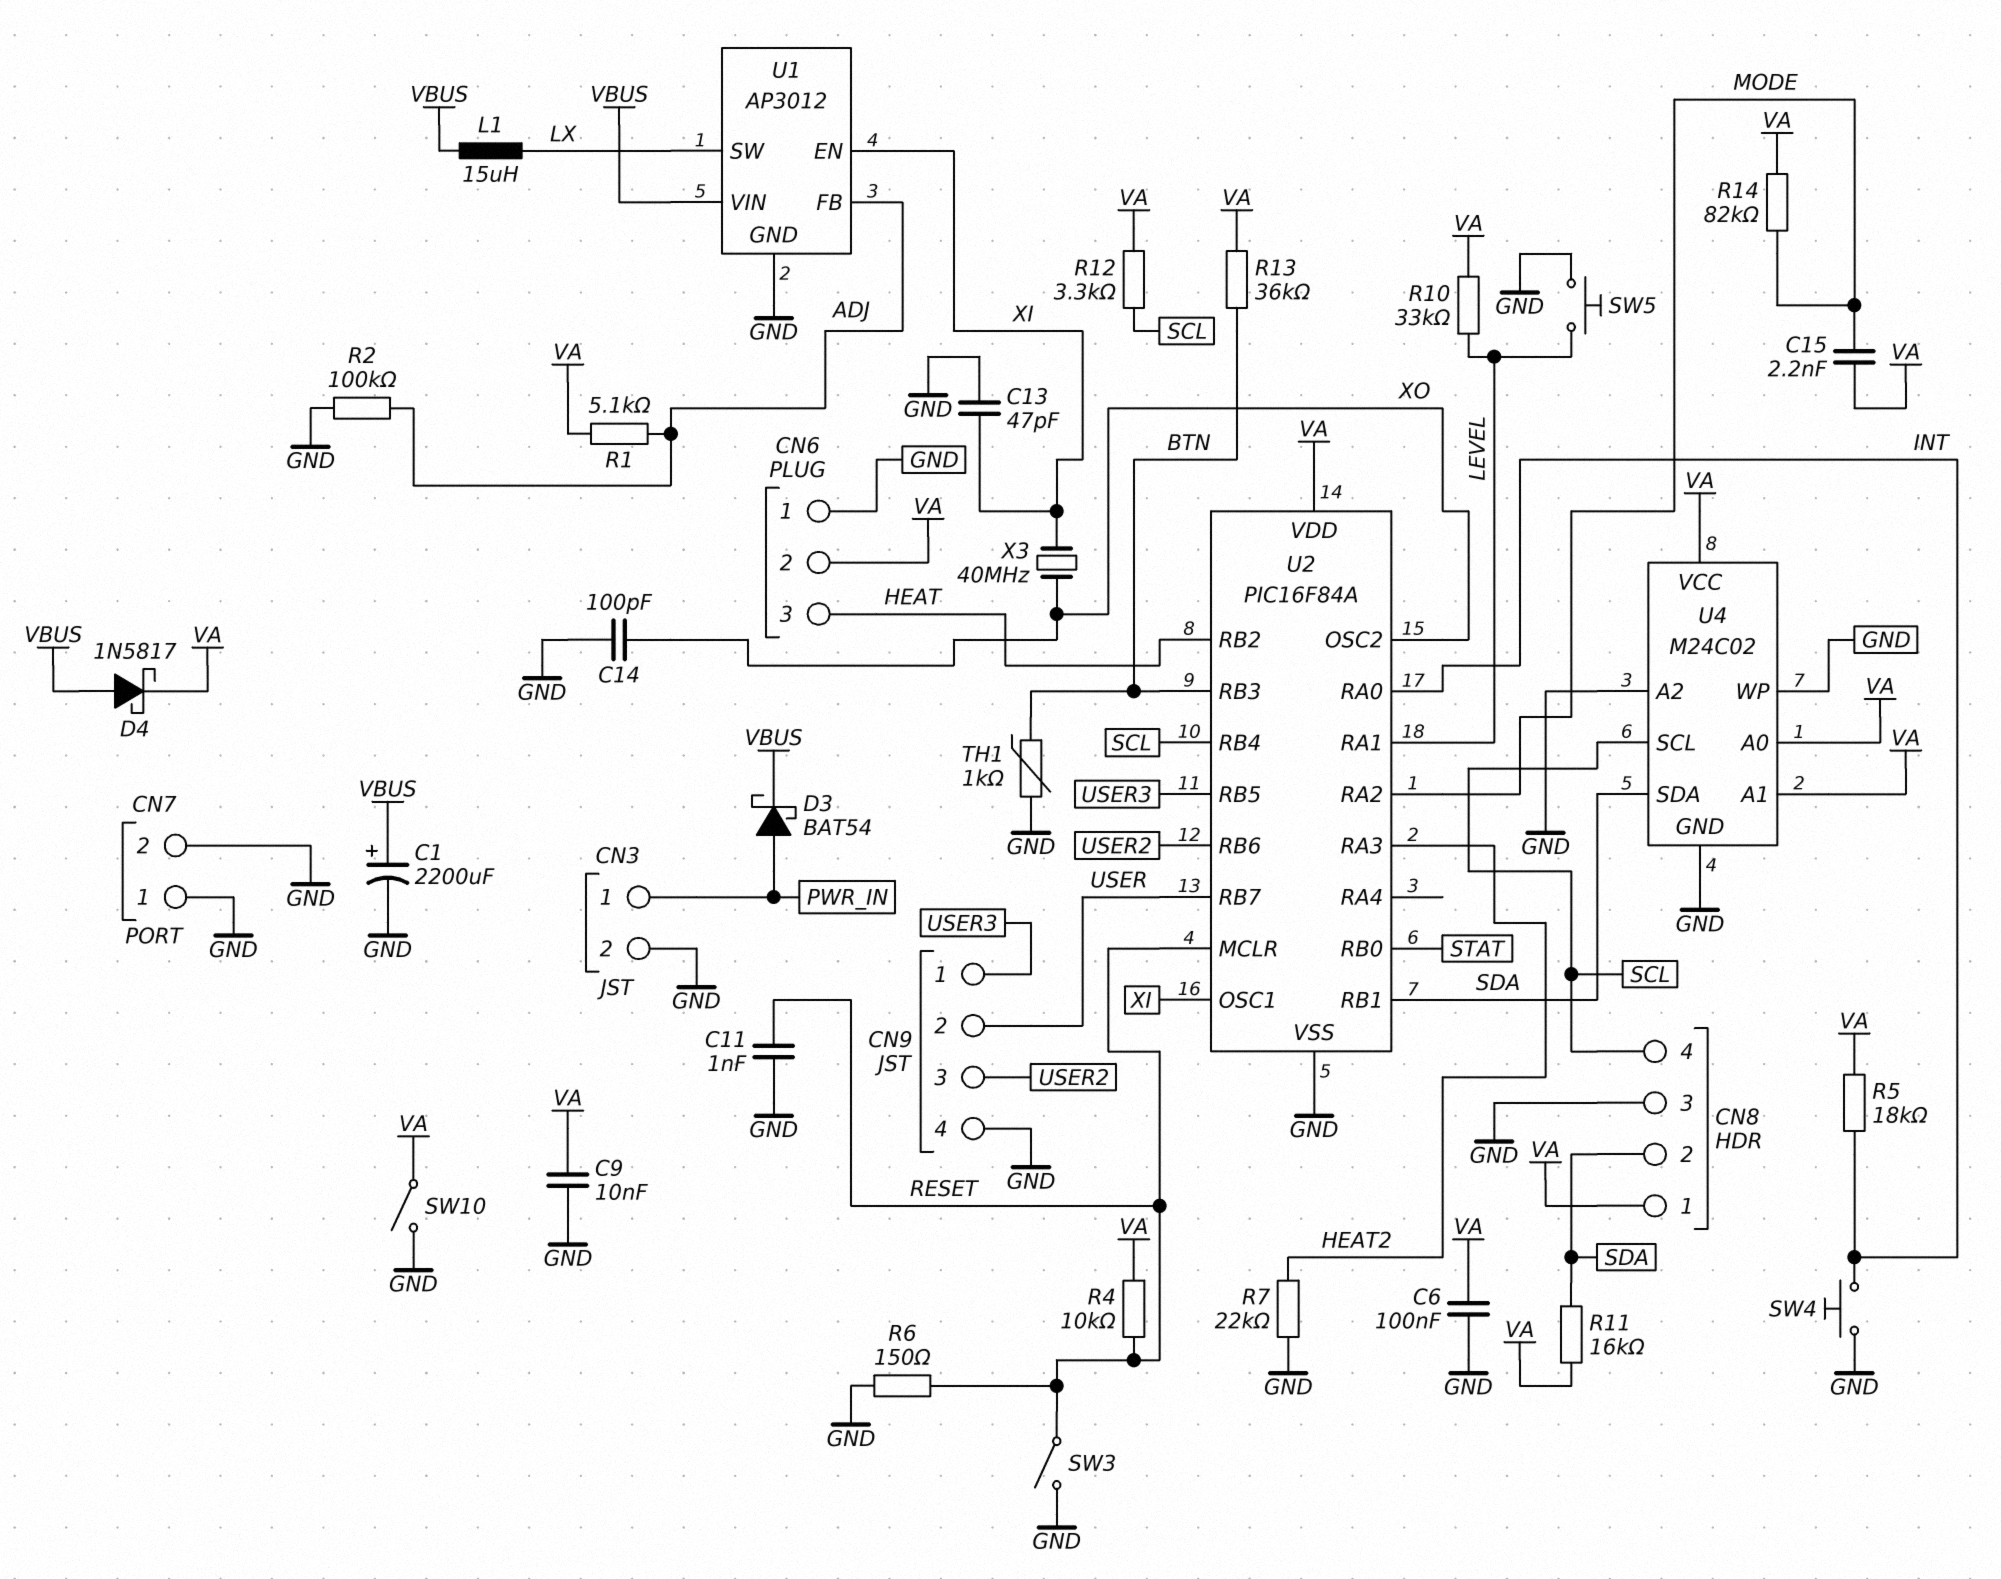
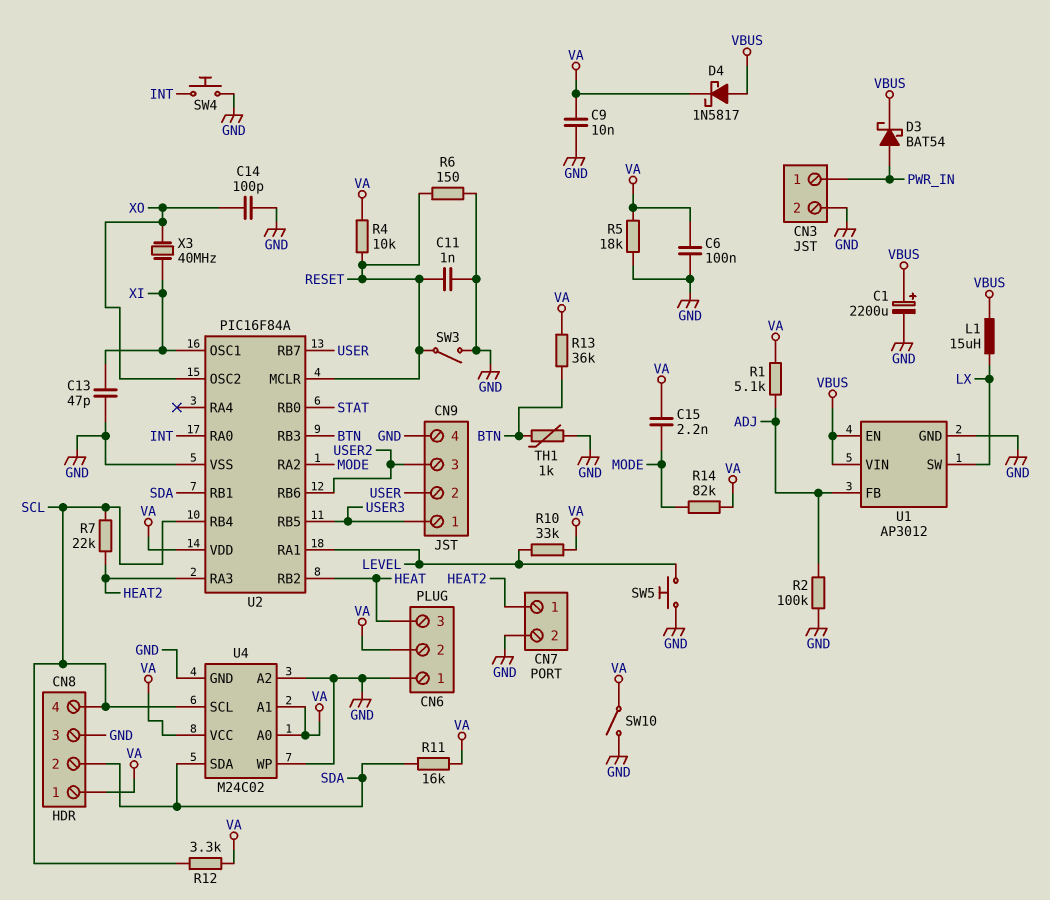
CN7 pin 1: GND -> HEAT2
R5: 18k (INT, VA) -> 18k (GND, VA)
R7: 22k (GND, HEAT2) -> 22k (HEAT2, SCL)
U1 pin EN: XI -> VBUS

